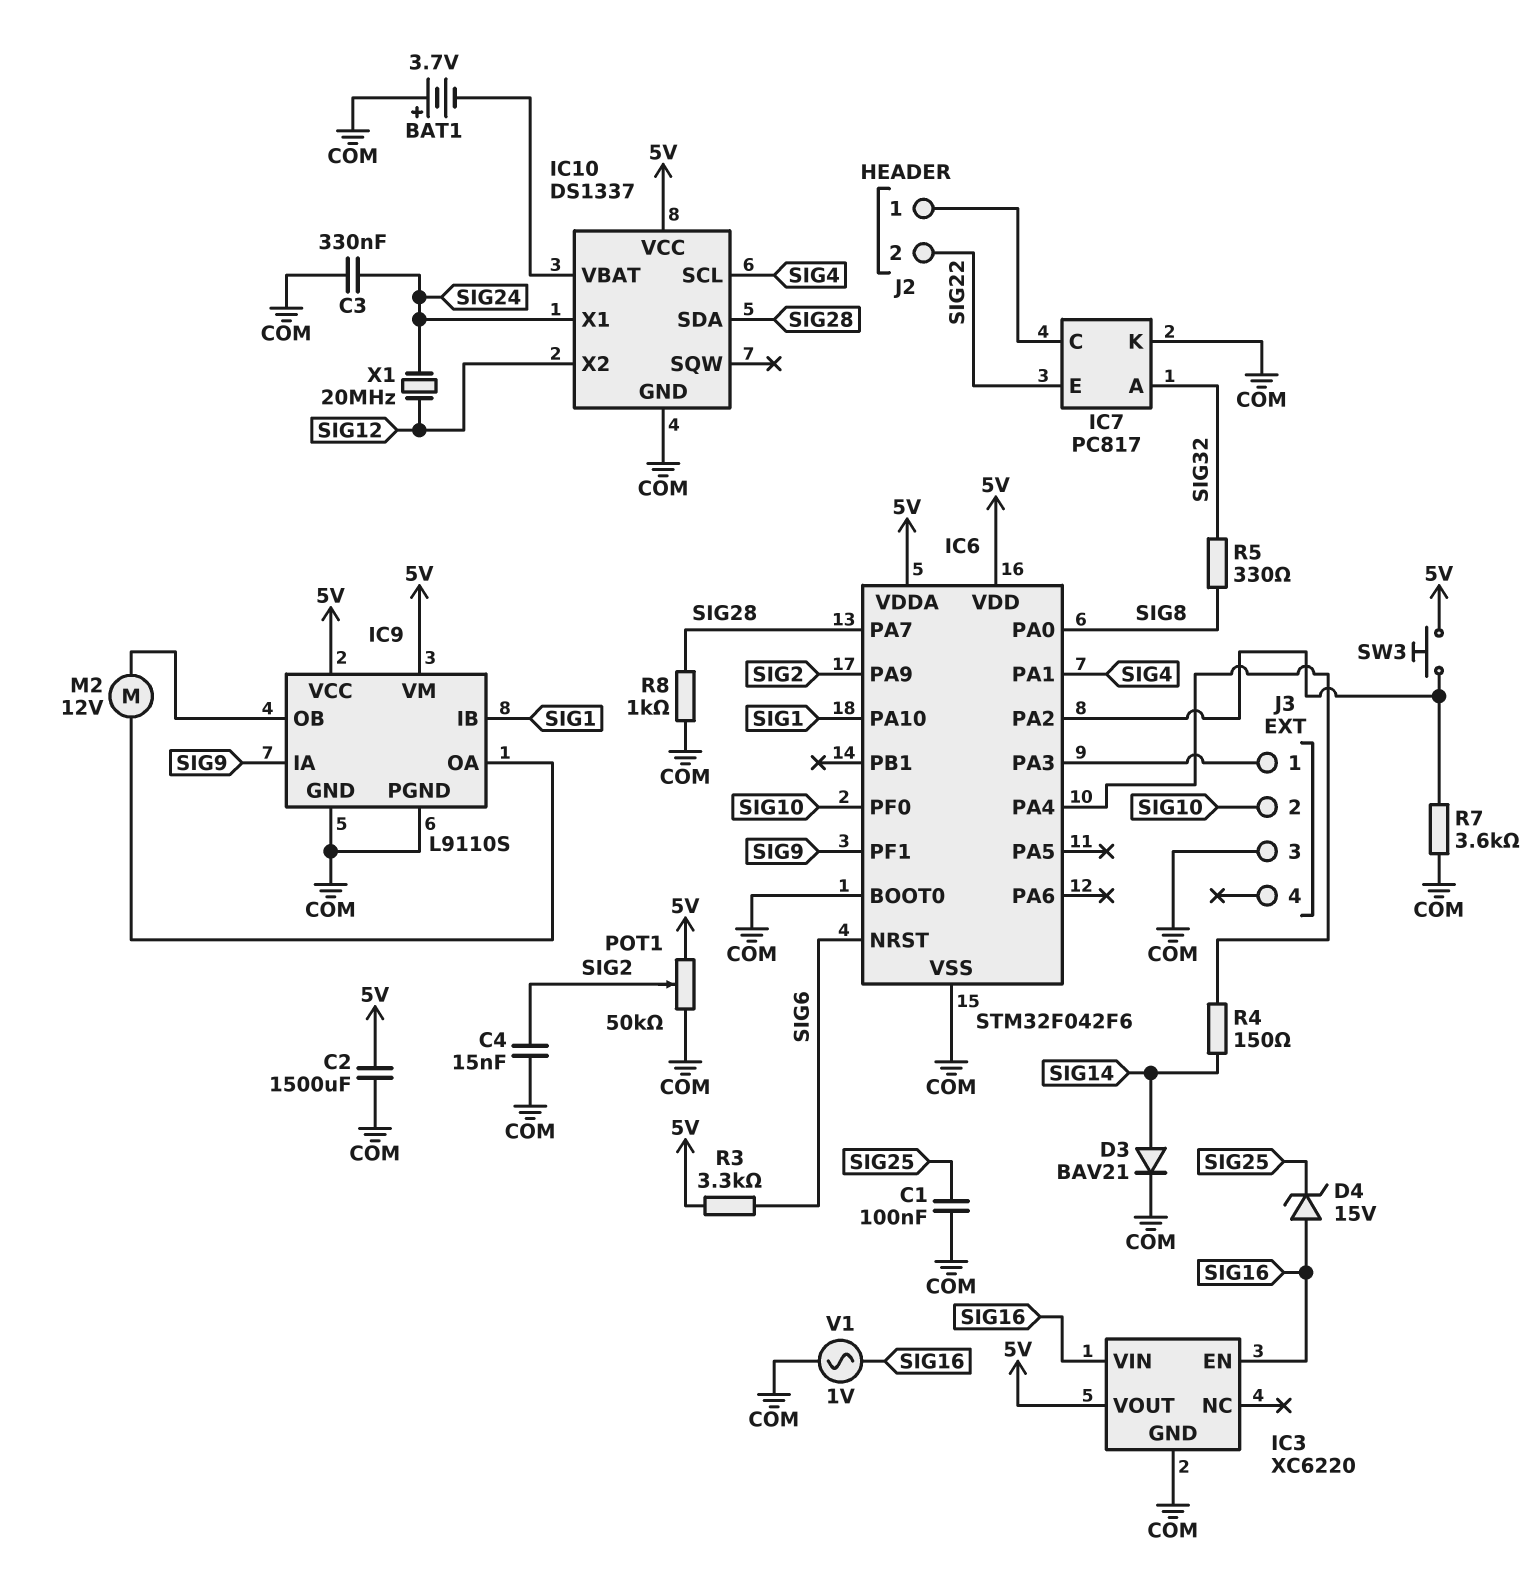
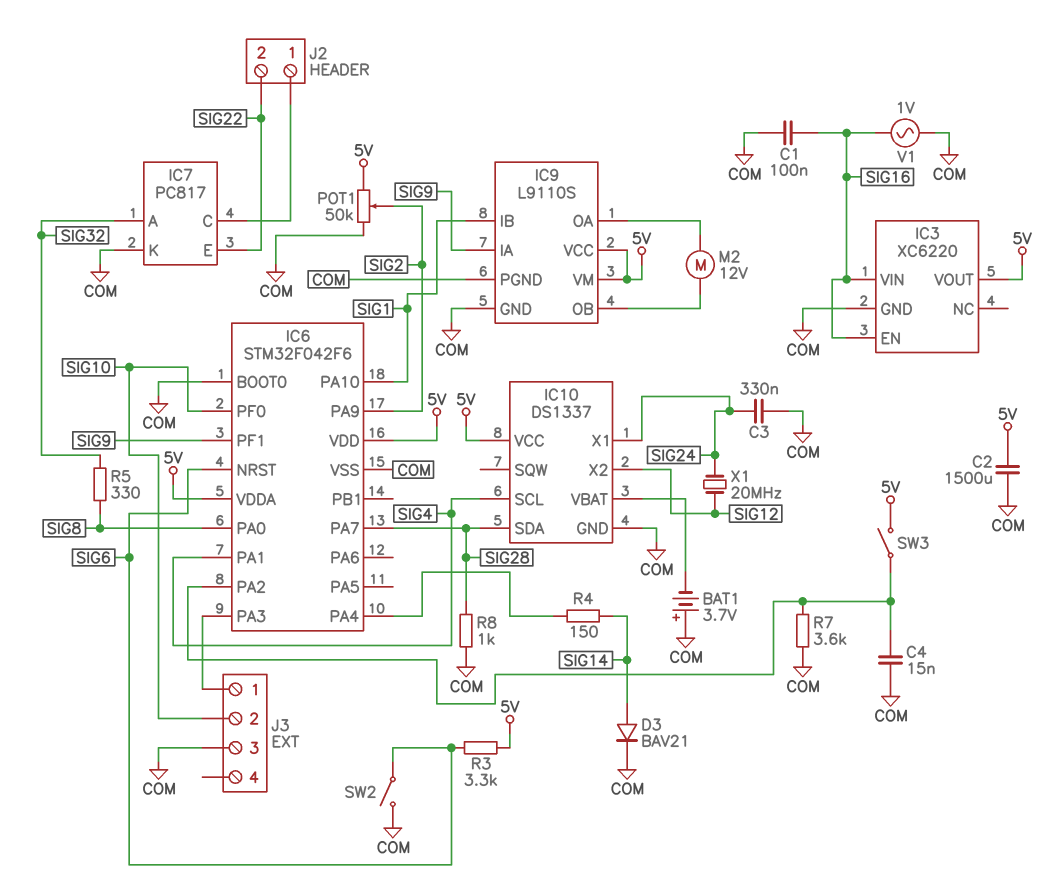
C1: 100nF (COM, SIG25) -> 100nF (COM, SIG16)
C4: 15nF (COM, SIG2) -> 15nF (COM, IC6/PA2)
D4: zener 15V (A SIG16, K SIG25) -> none
SW2: none -> switch (COM, SIG6)
SW3: button (5V, IC6/PA2) -> switch (5V, IC6/PA2)

